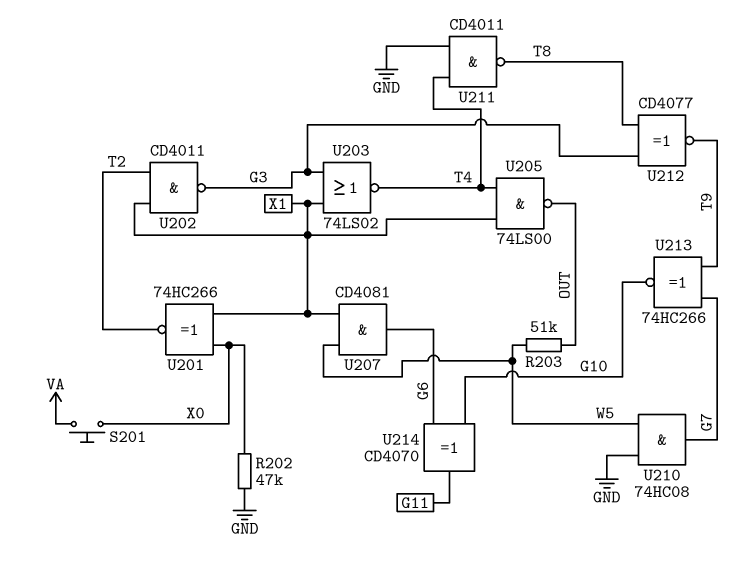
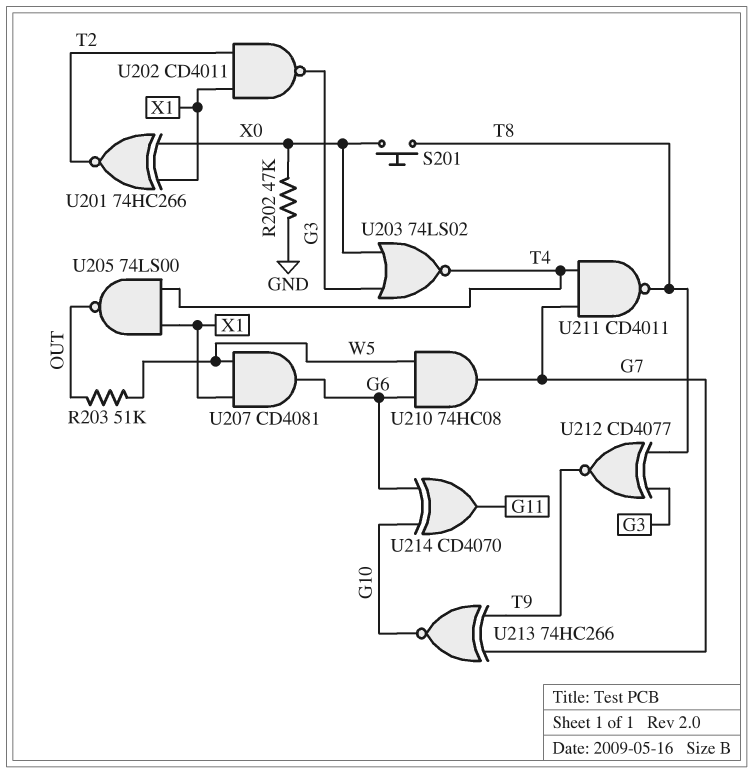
S201: button (VA, X0) -> button (T8, X0)
U203: NOR 74LS02 (in G3, in X1, out T4) -> NOR 74LS02 (in G3, in X0, out T4)
U210: AND 74HC08 (in GND, in W5, out G7) -> AND 74HC08 (in G6, in W5, out G7)
U211: NAND CD4011 (in GND, in T4, out T8) -> NAND CD4011 (in G7, in T4, out T8)

